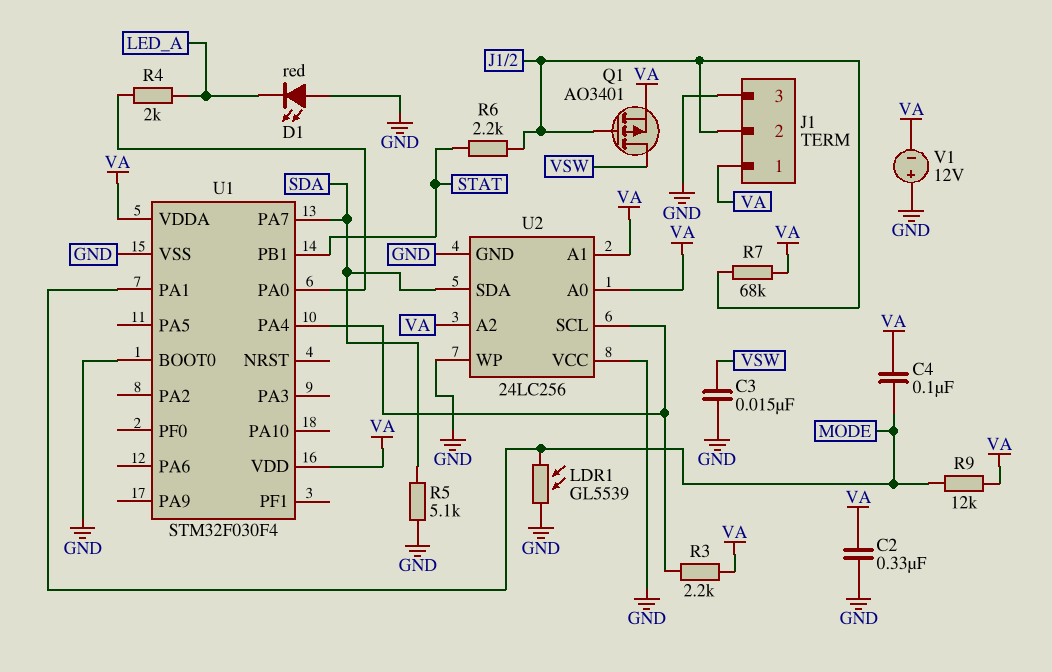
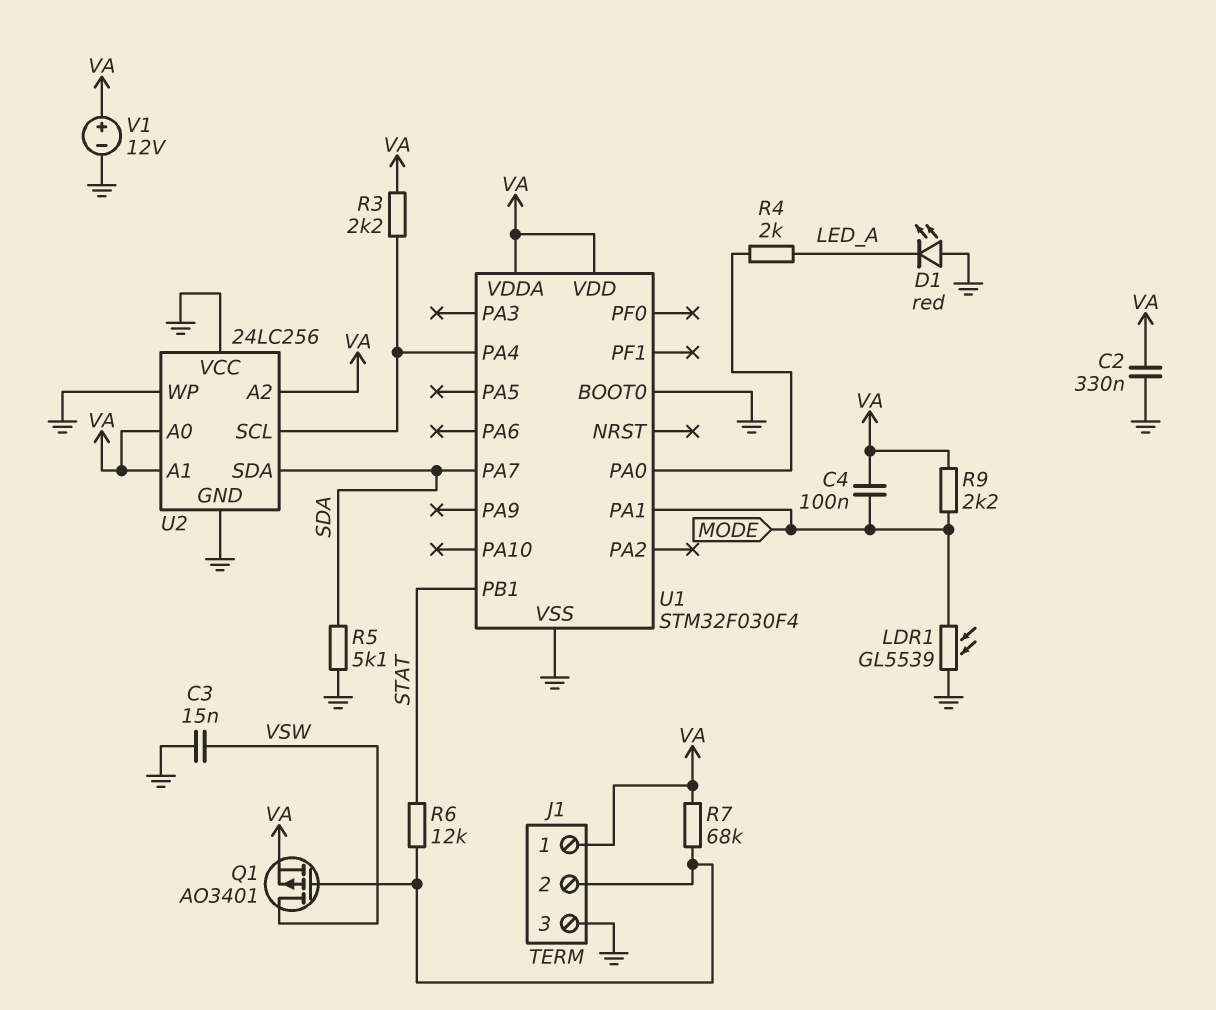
R6: 2.2k (J1/2, STAT) -> 12k (J1/2, STAT)
R9: 12k (MODE, VA) -> 2.2k (MODE, VA)
V1: 12V (plus GND, minus VA) -> 12V (plus VA, minus GND)

